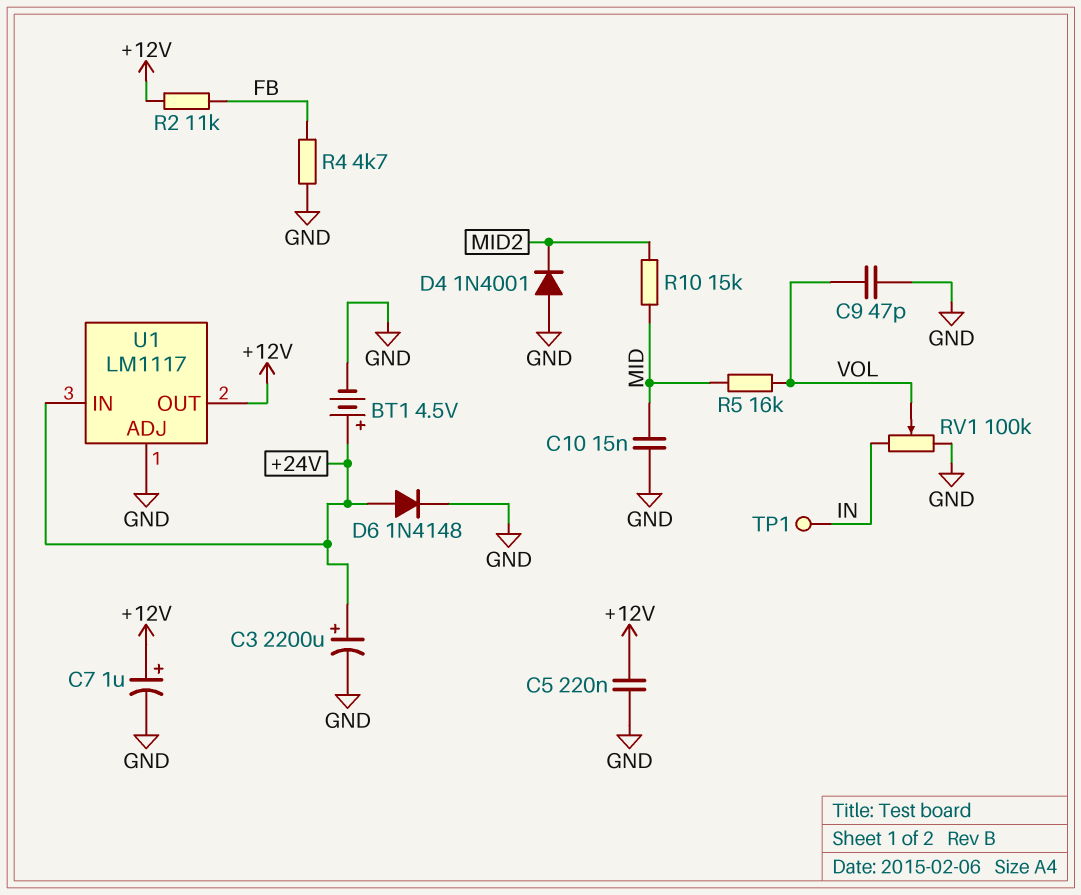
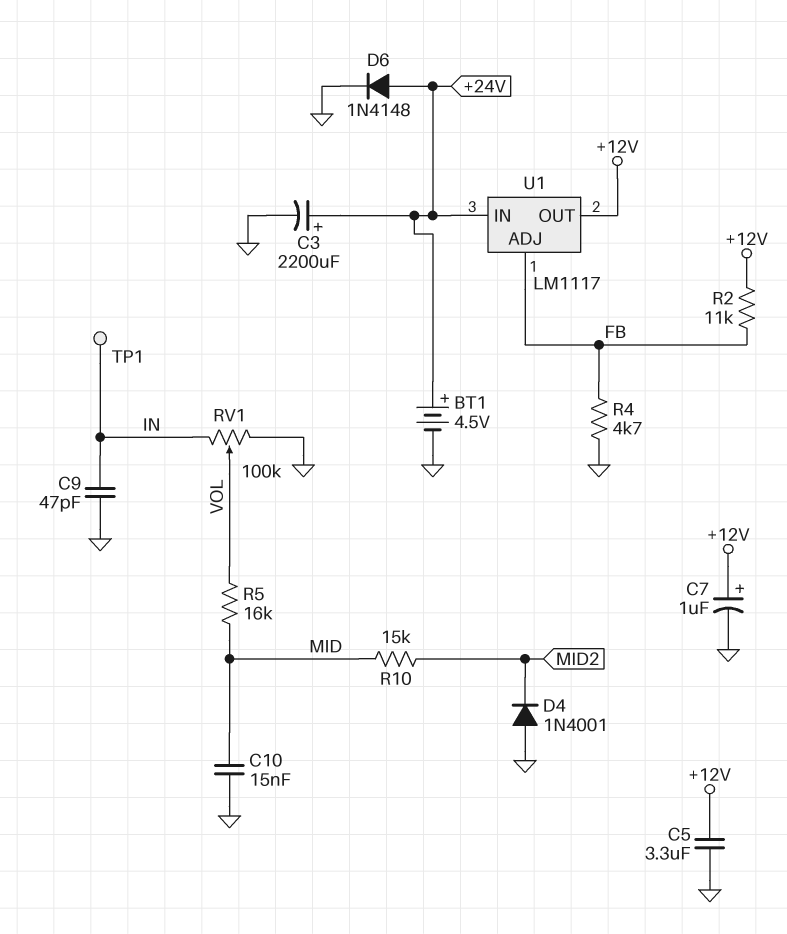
C5: 220nF (+12V, GND) -> 3.3uF (+12V, GND)
C9: 47pF (GND, VOL) -> 47pF (GND, IN)
U1 pin ADJ: GND -> FB

